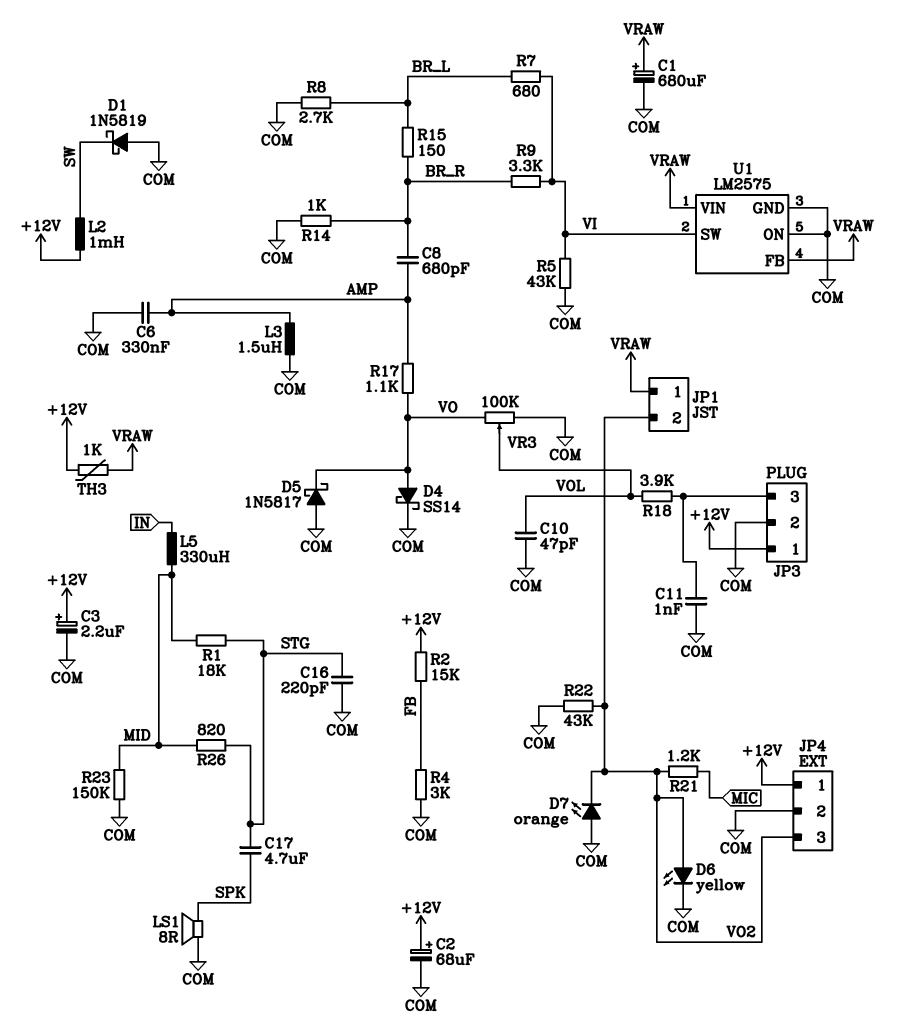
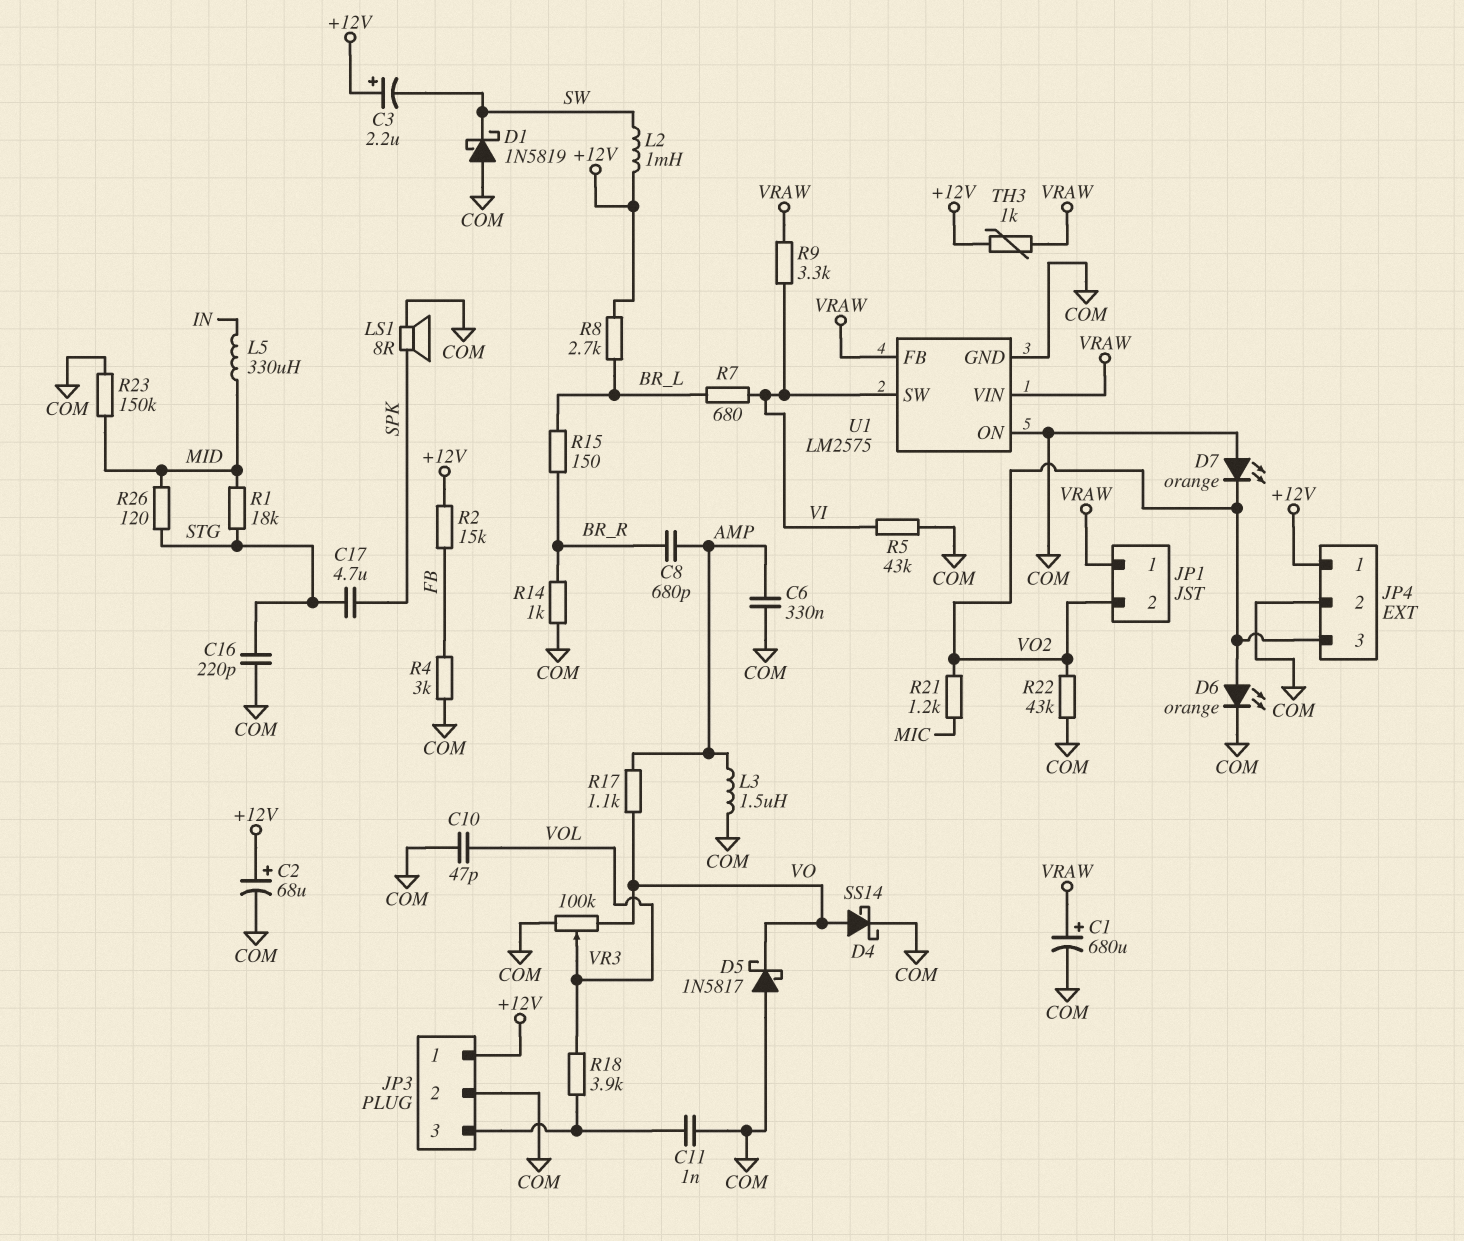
C3: 2.2uF (plus +12V, minus COM) -> 2.2uF (plus +12V, minus SW)
D6: LED yellow (A VO2, K COM) -> LED orange (A VO2, K COM)
R8: 2.7k (BR_L, COM) -> 2.7k (+12V, BR_L)
R9: 3.3k (BR_R, VI) -> 3.3k (VI, VRAW)
R26: 820 (MID, STG) -> 120 (MID, STG)

